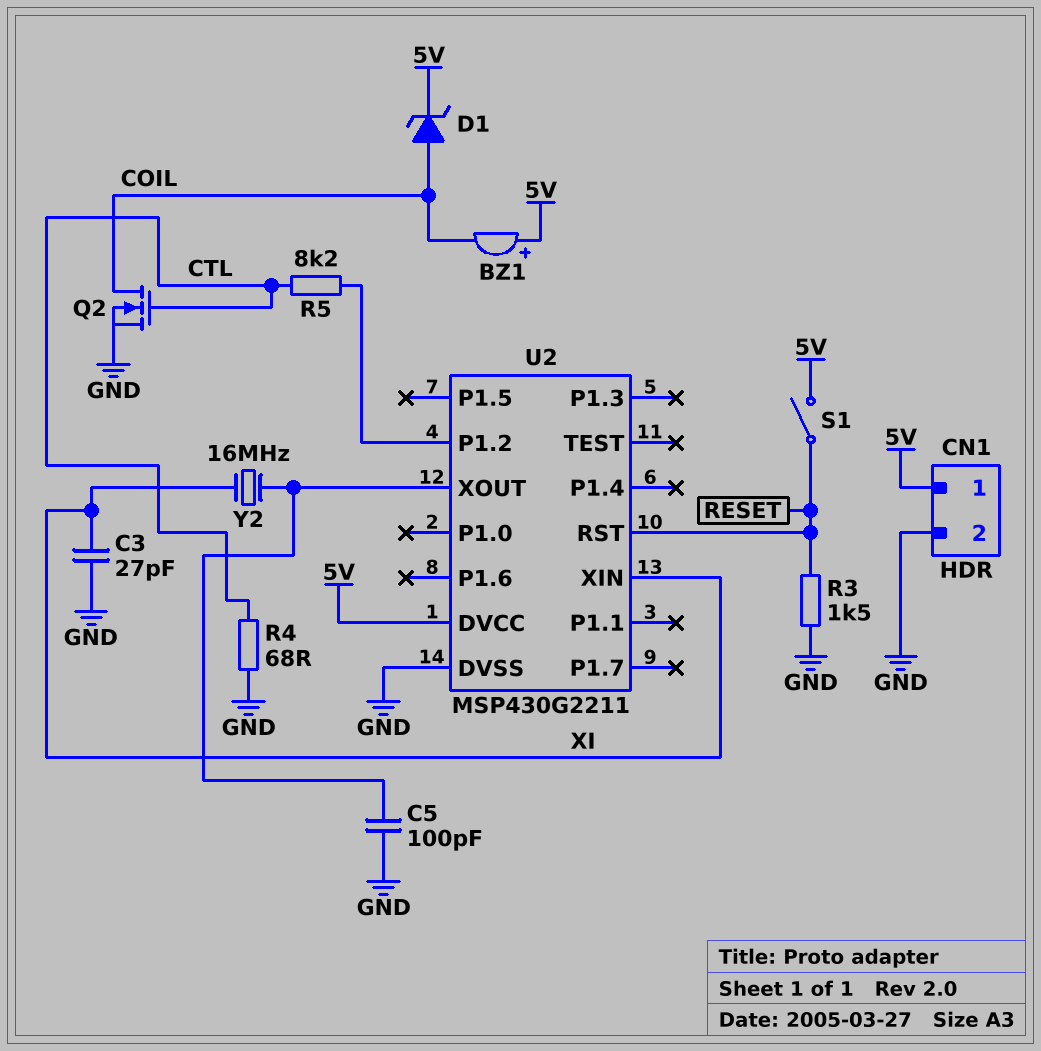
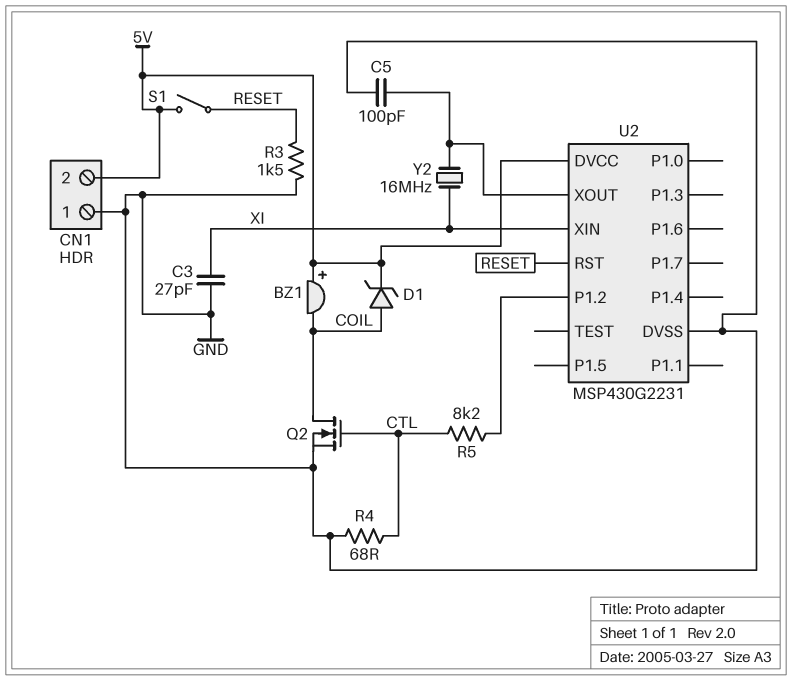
CN1 pin 1: 5V -> GND
CN1 pin 2: GND -> 5V
U2: MSP430G2211 -> MSP430G2231

